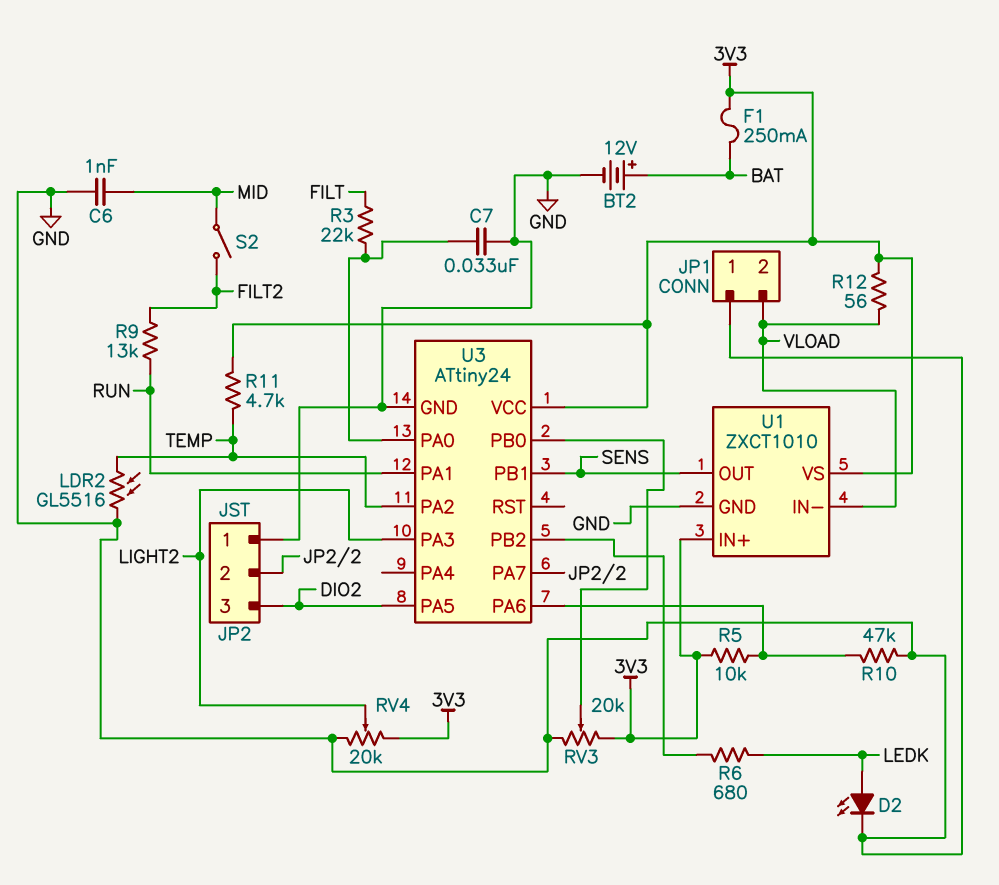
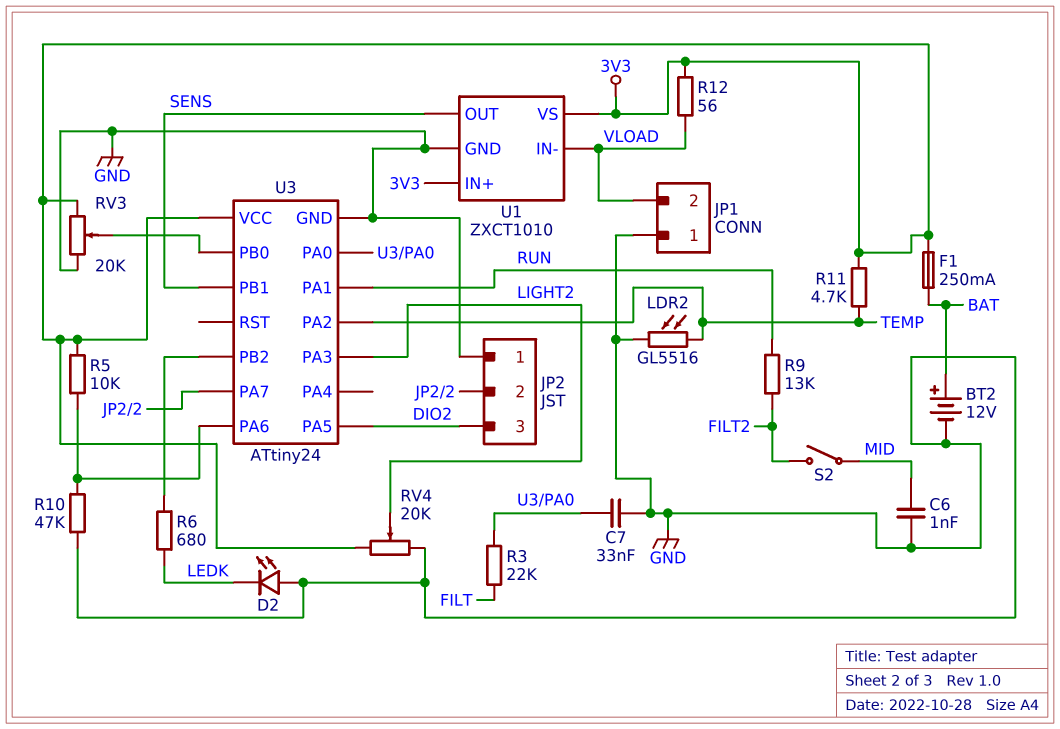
D2: LED (A LEDK, K GND) -> LED (A GND, K LEDK)

